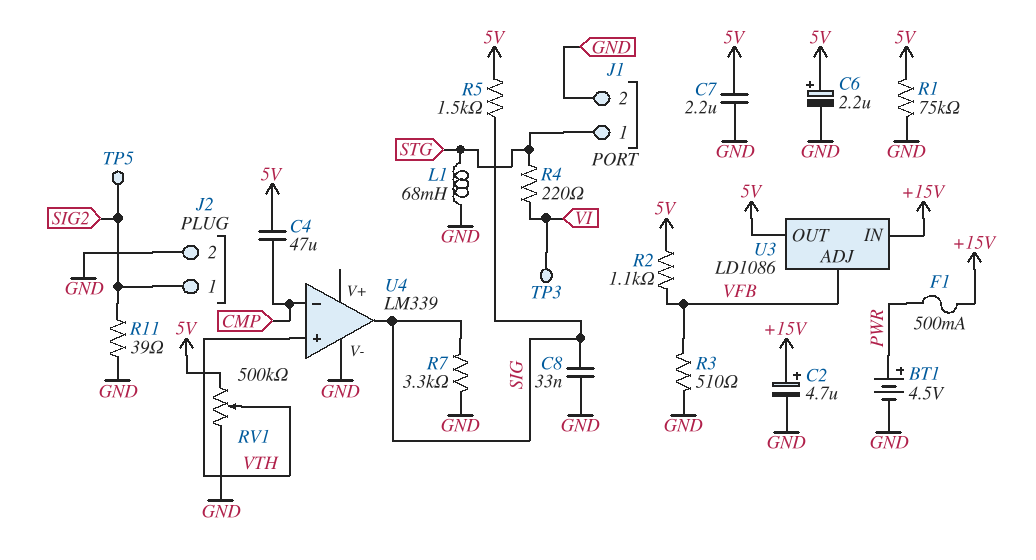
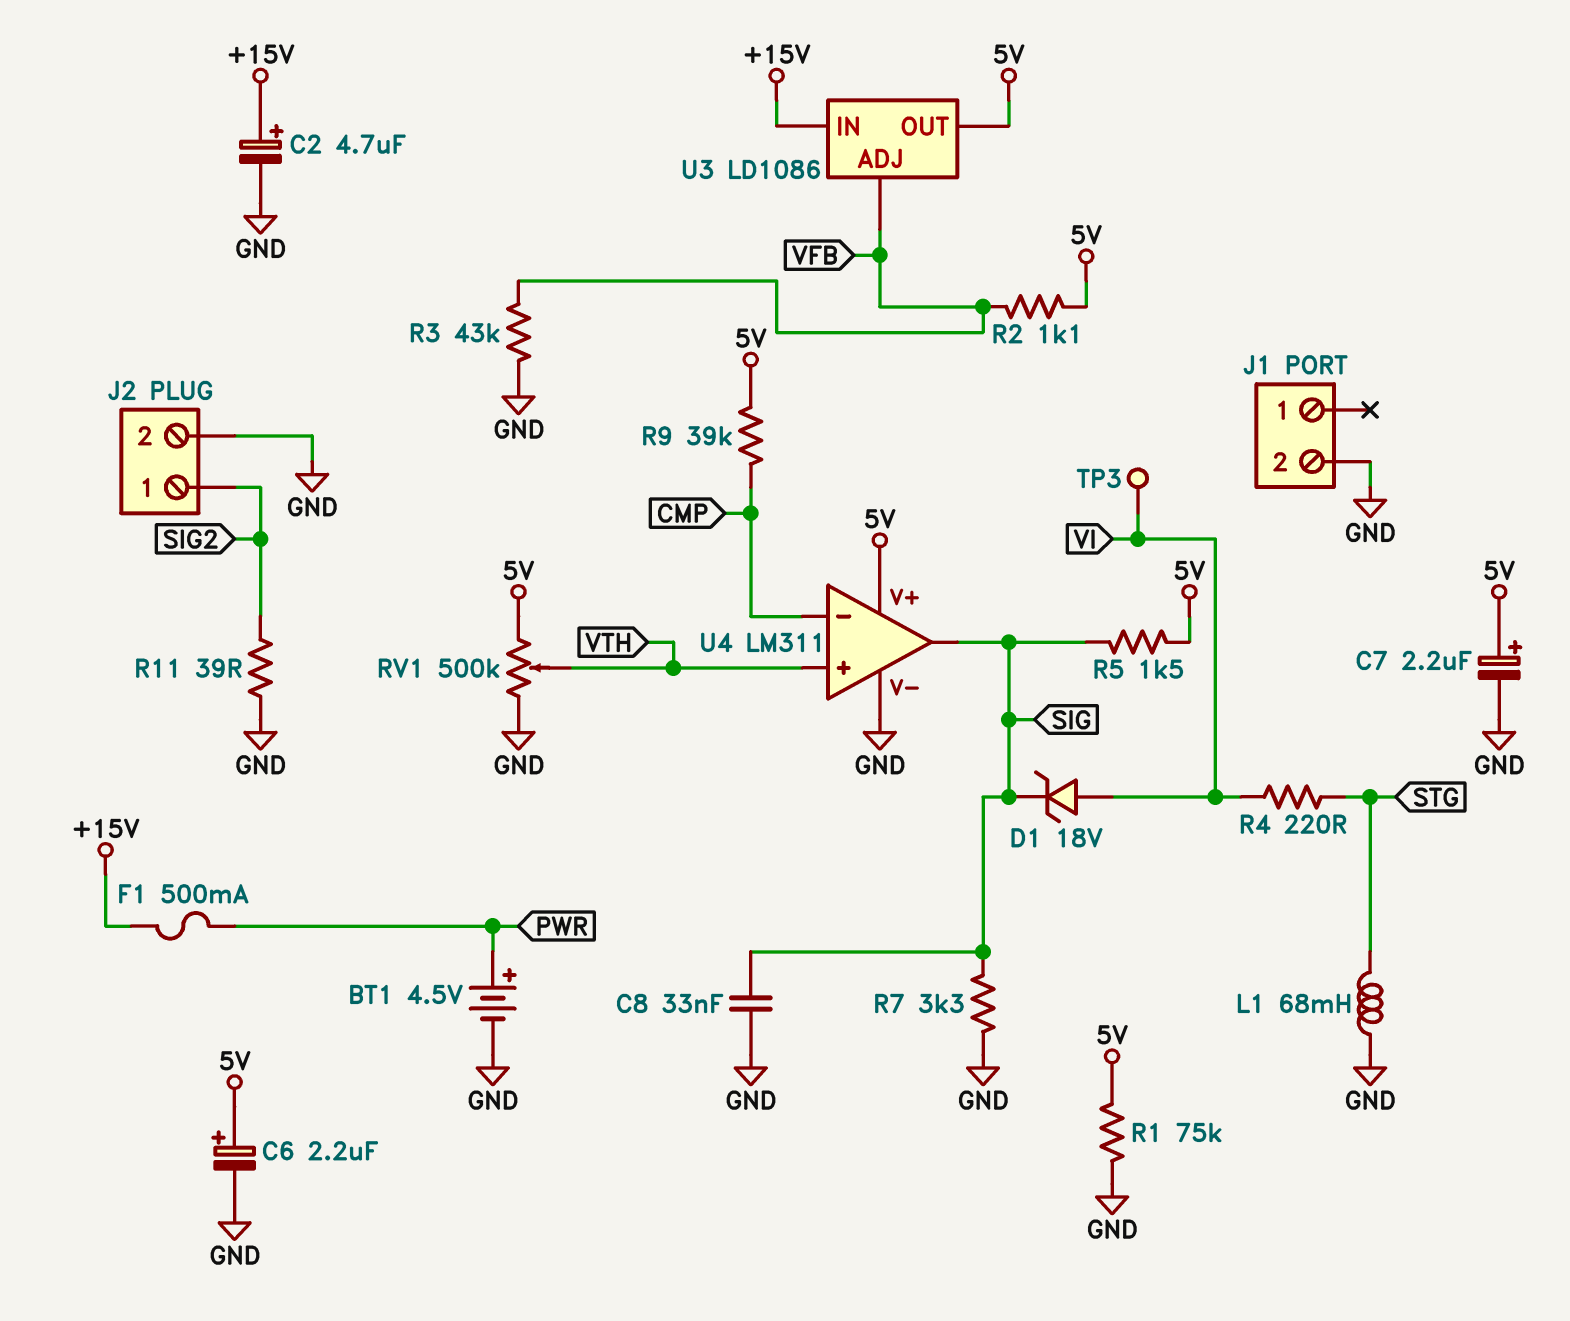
C4: 47uF (5V, CMP) -> none
C7: 2.2uF (5V, GND) -> 2.2uF (plus 5V, minus GND)
D1: none -> zener 18V (A VI, K SIG)
J1 pin 1: STG -> none
R3: 510 (GND, VFB) -> 43k (GND, VFB)
R9: none -> 39k (5V, CMP)
TP5: test point (SIG2) -> none
U4: LM339 -> LM311
U4 pin V+: none -> 5V

